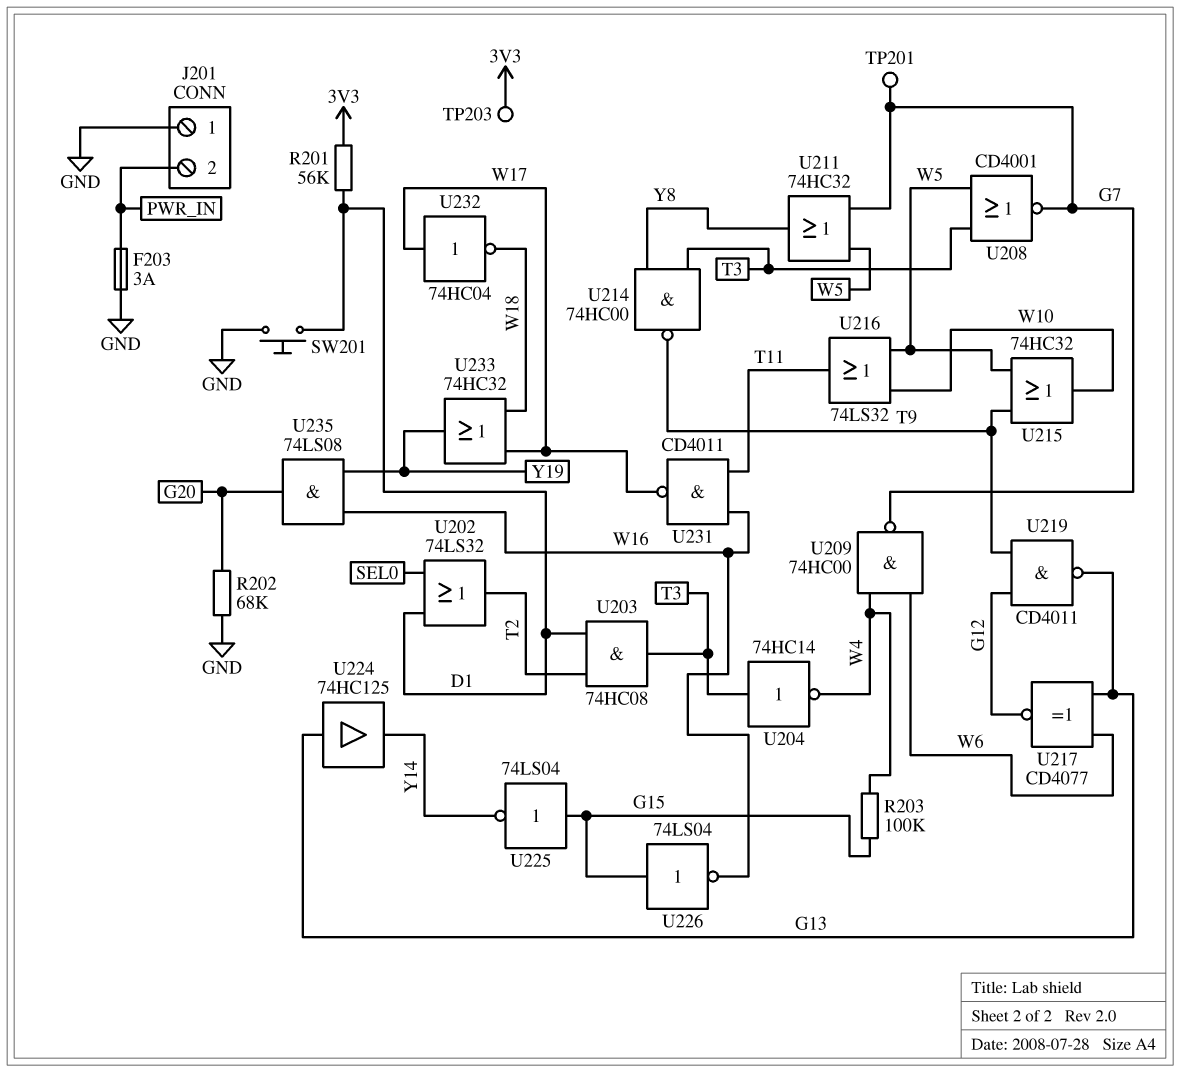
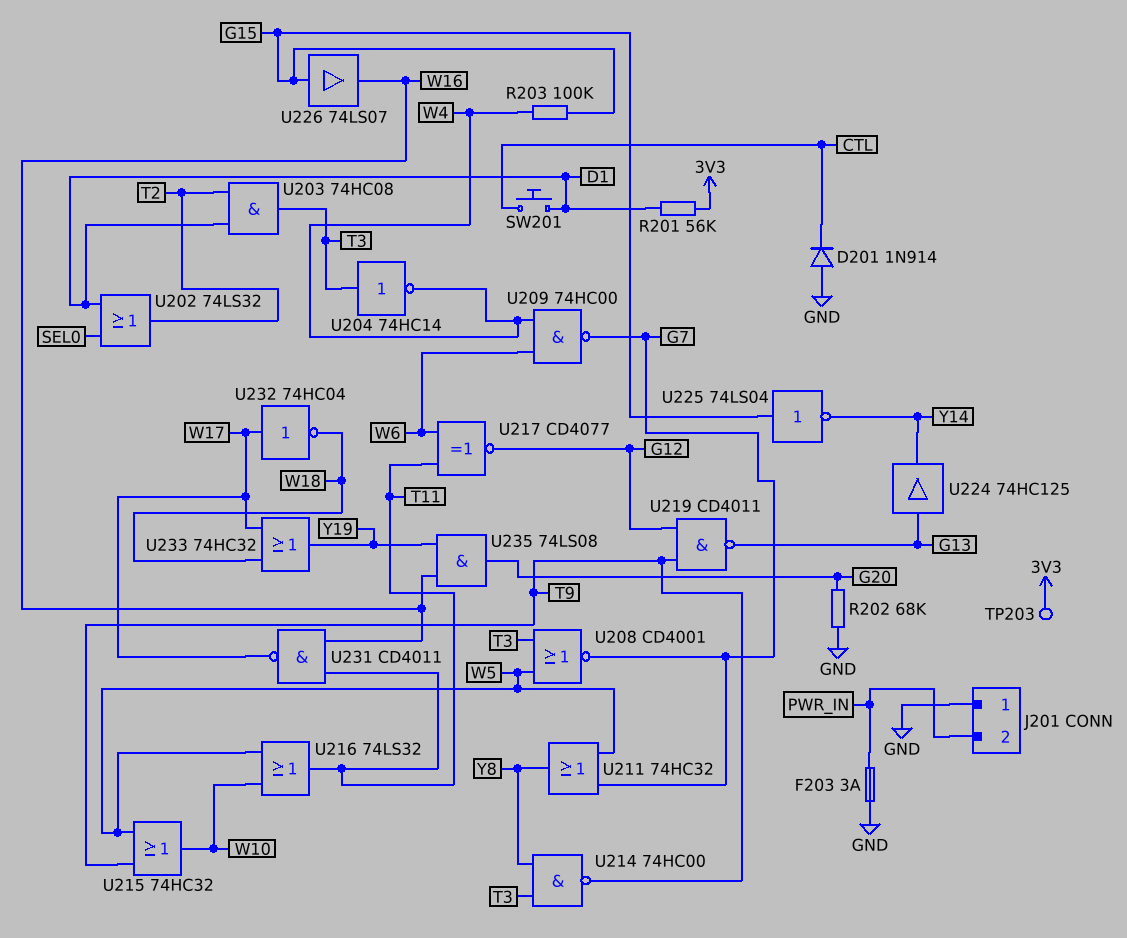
D201: none -> diode 1N914 (A GND, K CTL)
SW201: button (D1, GND) -> button (CTL, D1)
TP201: test point (G7) -> none
U217: XNOR CD4077 (in G13, in W6, out G12) -> XNOR CD4077 (in T11, in W6, out G12)
U226: NOT 74LS04 (in G15, out W16) -> buffer 74LS07 (in G15, out W16)

